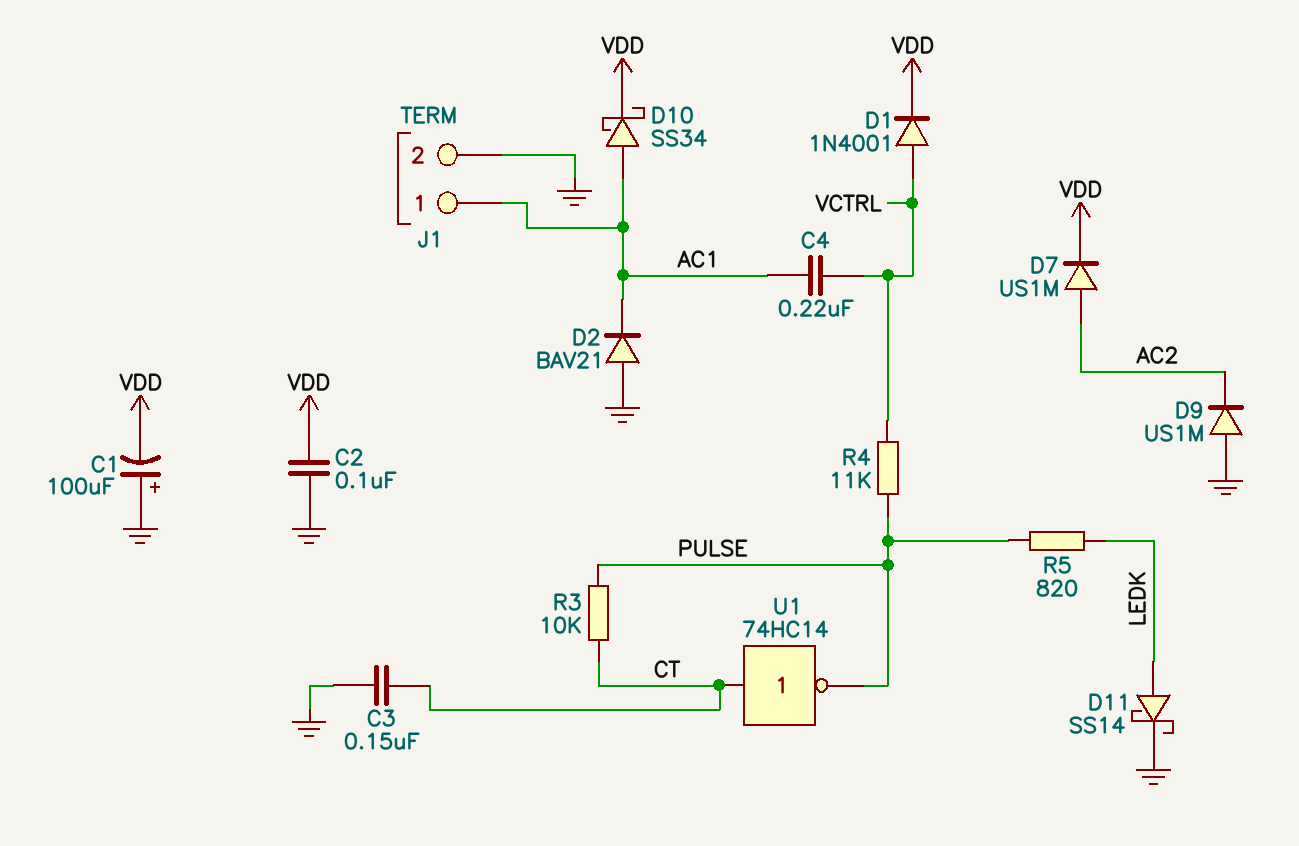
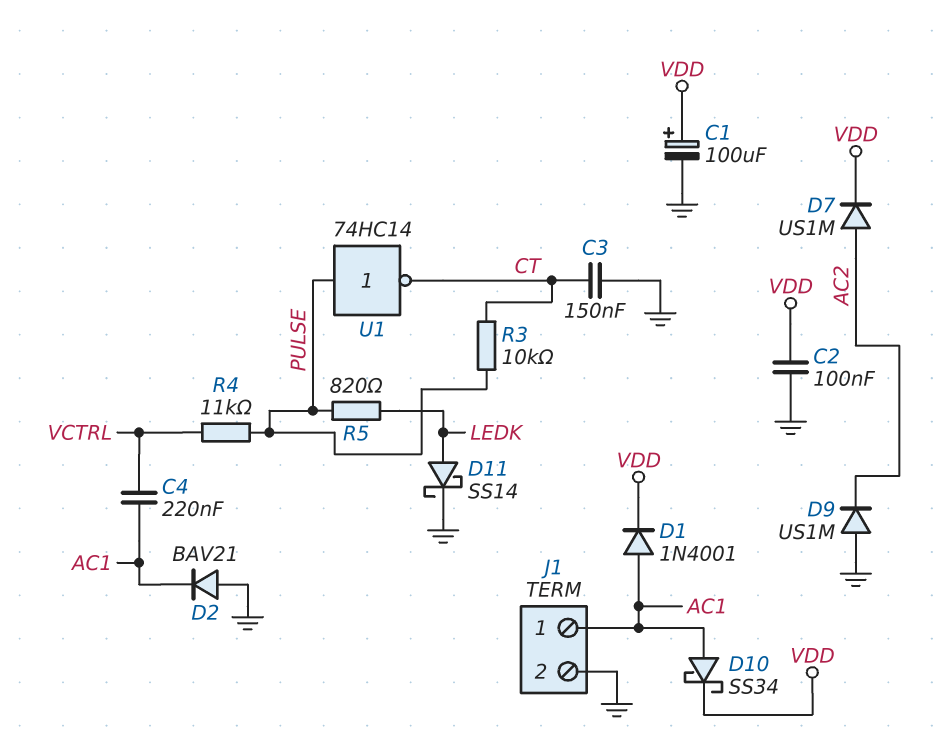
C1: 100uF (plus GND, minus VDD) -> 100uF (plus VDD, minus GND)
D1: diode 1N4001 (A VCTRL, K VDD) -> diode 1N4001 (A AC1, K VDD)
U1: NOT 74HC14 (in CT, out PULSE) -> NOT 74HC14 (in PULSE, out CT)

